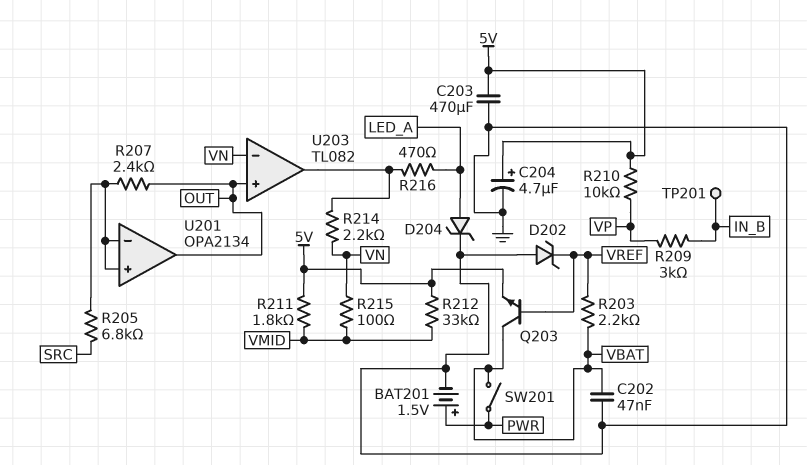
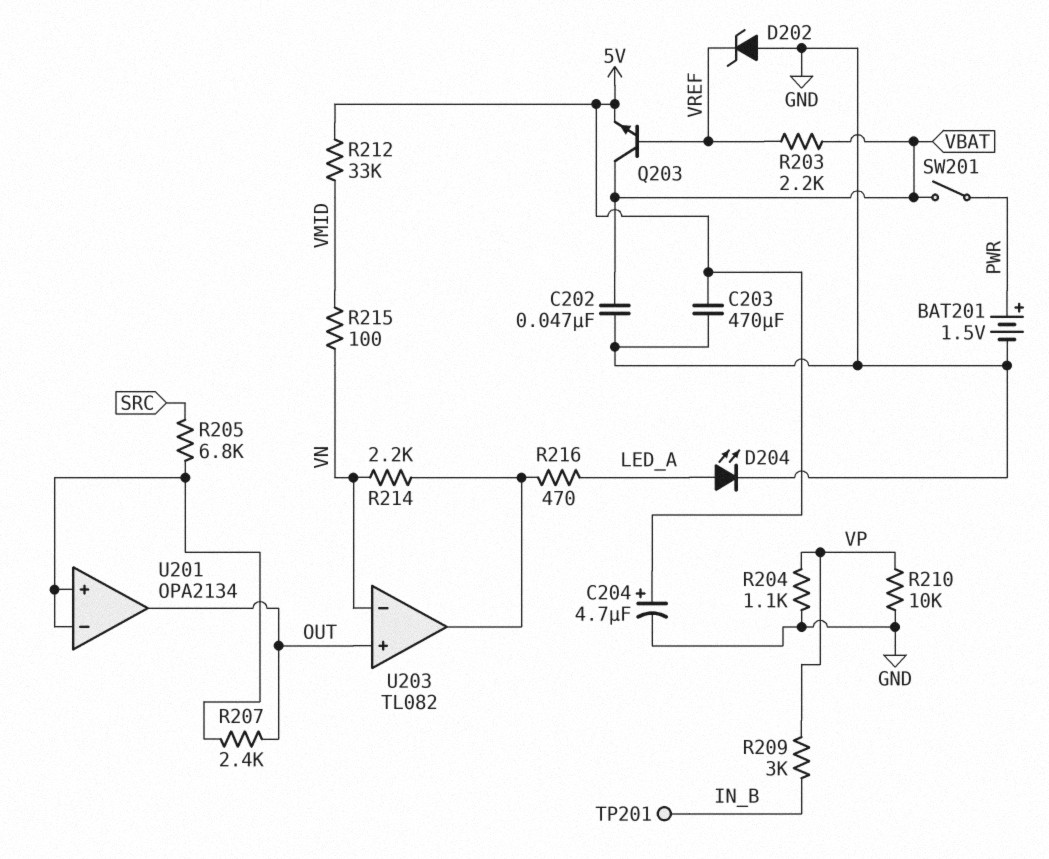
D204: zener (A LED_A, K GND) -> LED (A LED_A, K GND)
R204: none -> 1.1k (GND, VP)
R210: 10k (5V, VP) -> 10k (GND, VP)
R211: 1.8k (5V, VMID) -> none

